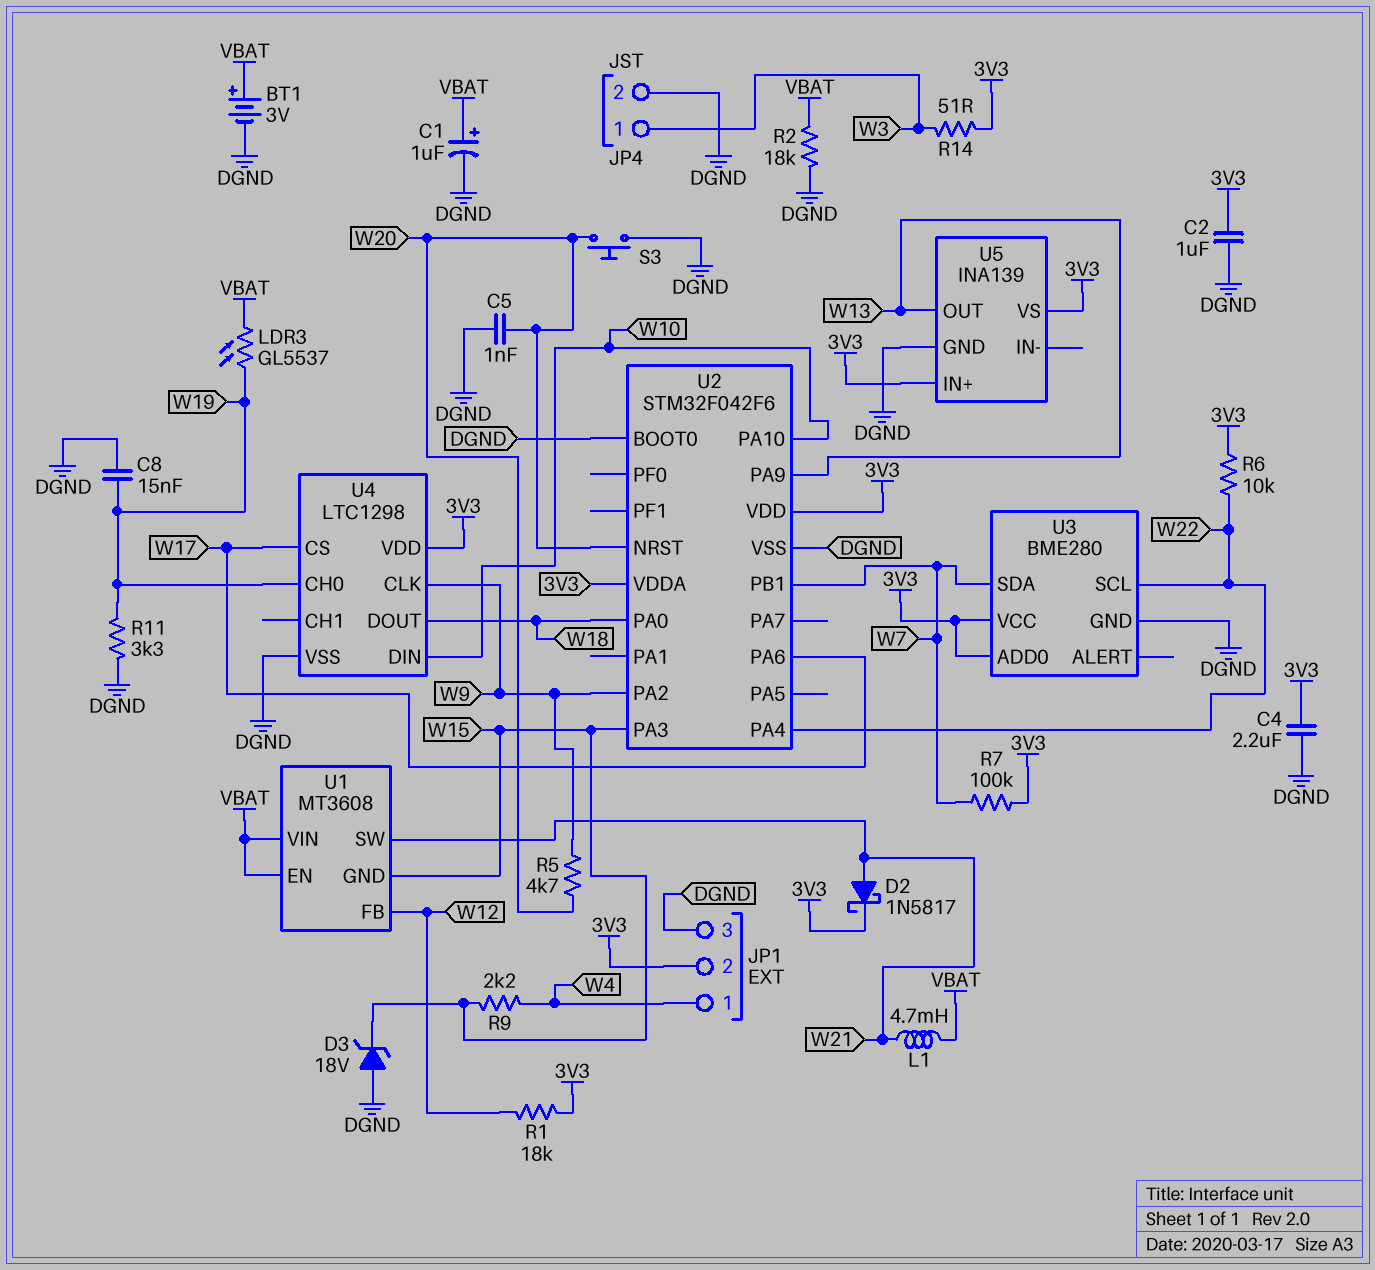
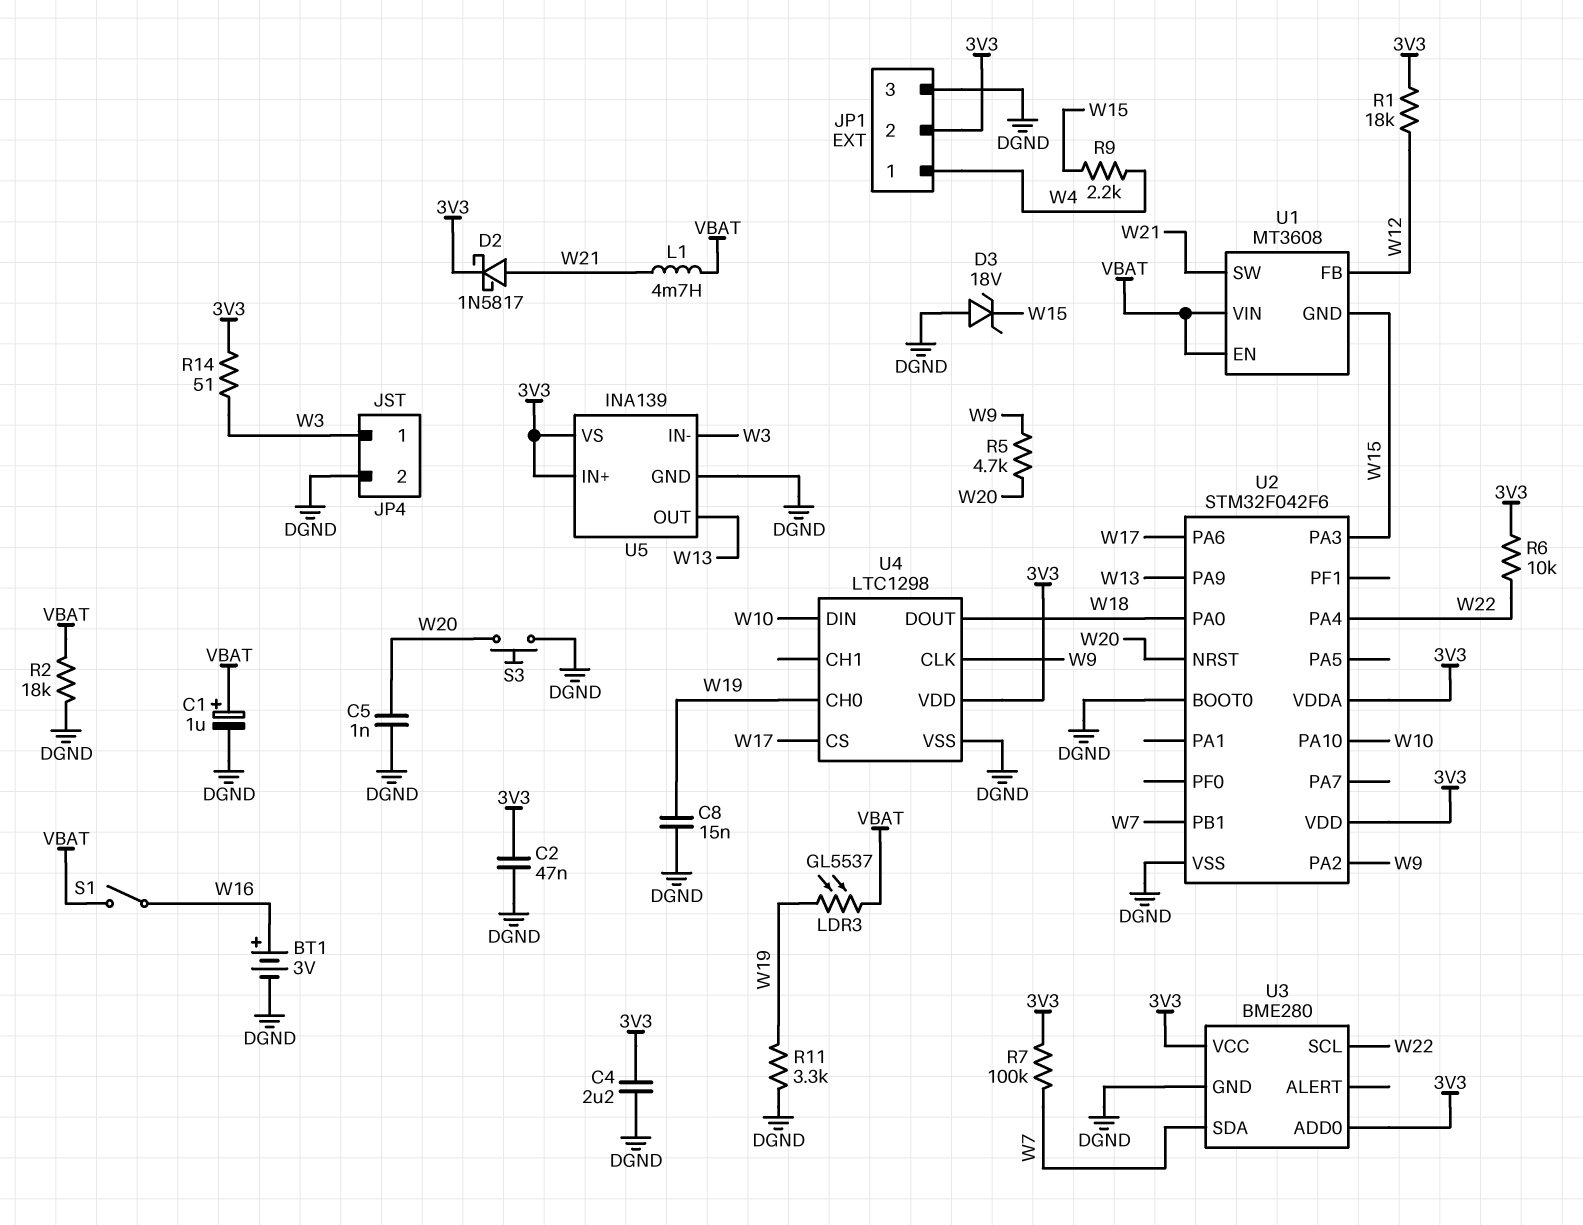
BT1: 3V (plus VBAT, minus DGND) -> 3V (plus W16, minus DGND)
C2: 1uF (3V3, DGND) -> 47nF (3V3, DGND)
S1: none -> switch (VBAT, W16)
U5 pin IN-: none -> W3

